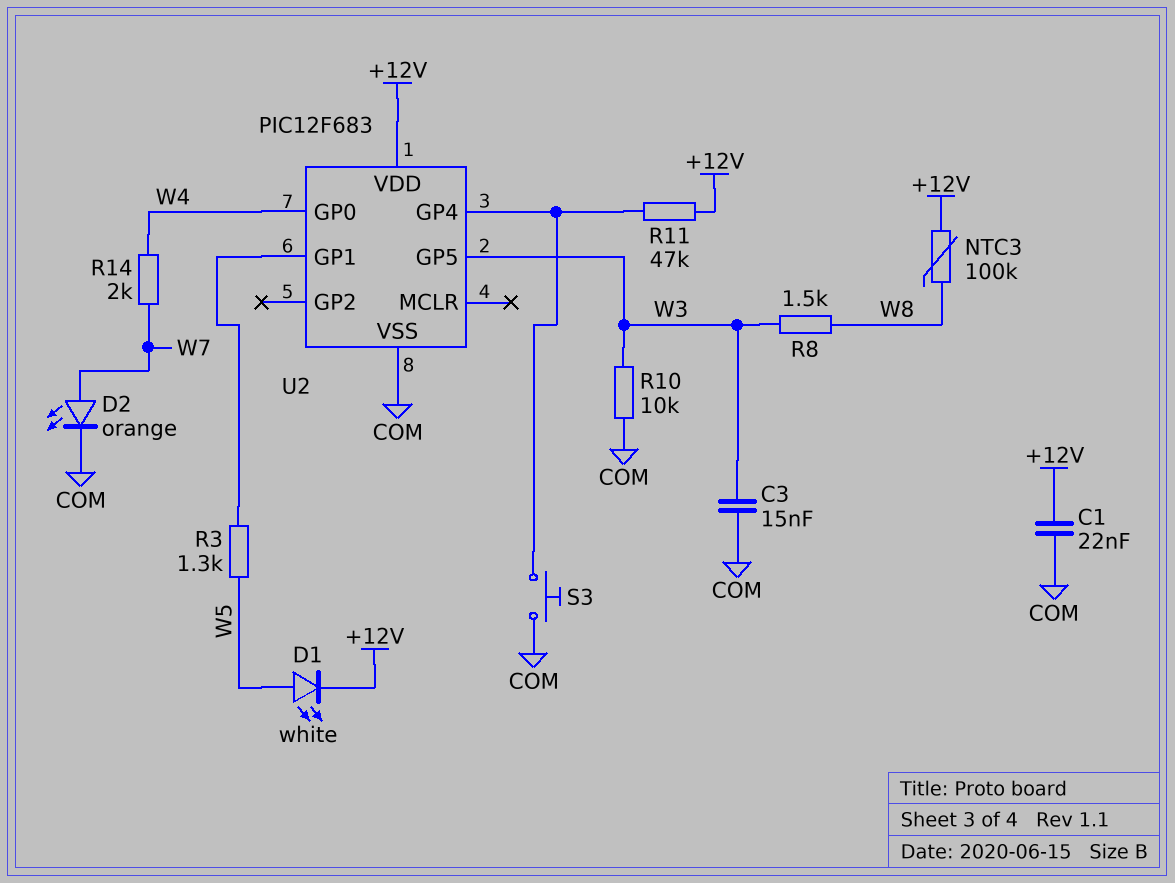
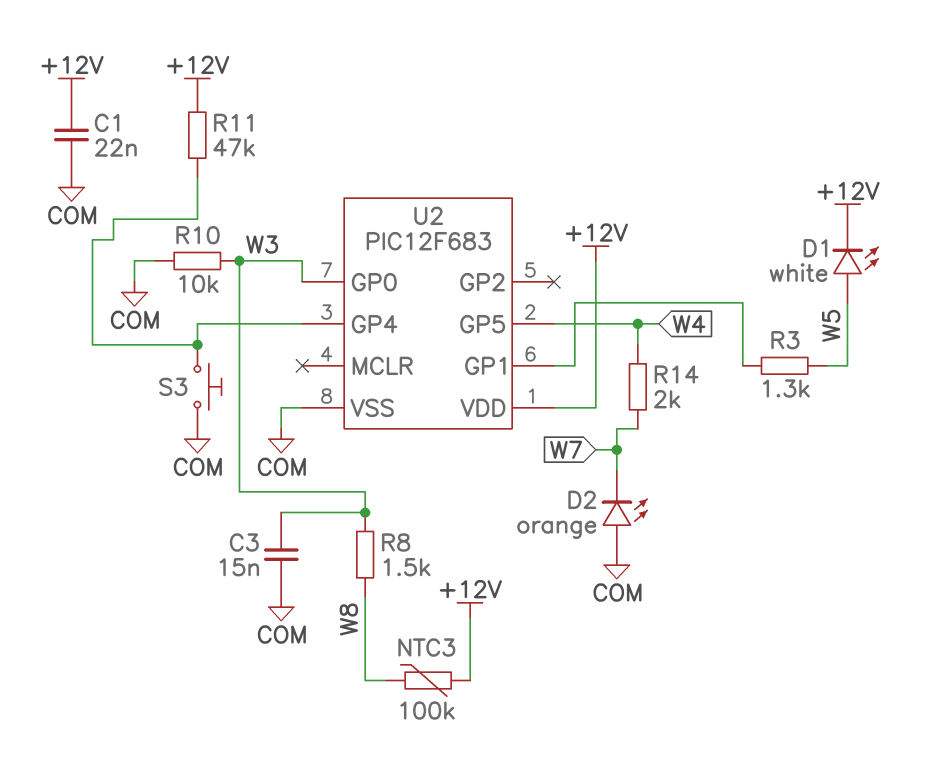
D2: LED orange (A W7, K COM) -> LED orange (A COM, K W7)
U2 pin GP0: W4 -> W3
U2 pin GP5: W3 -> W4

